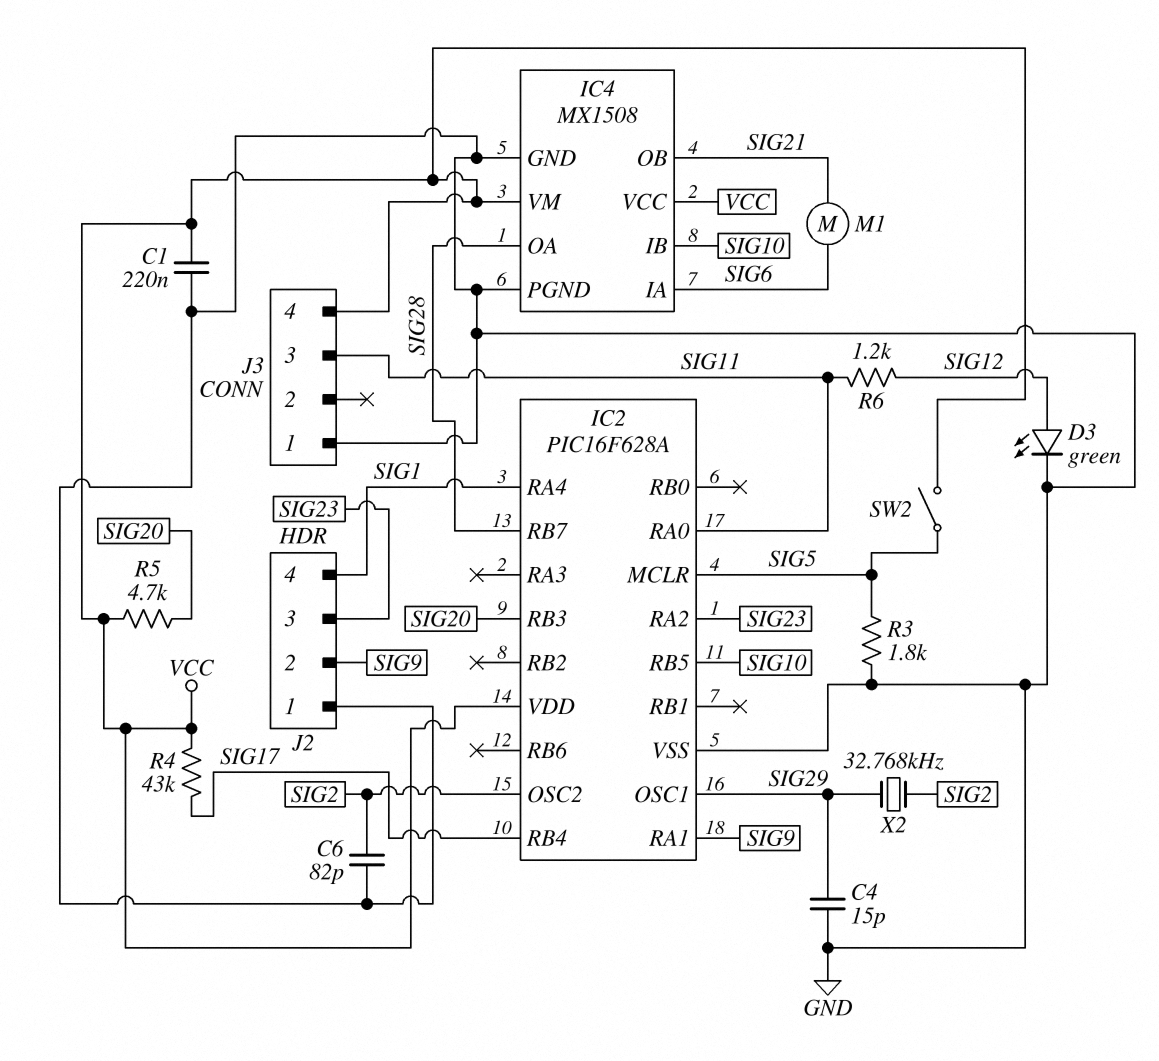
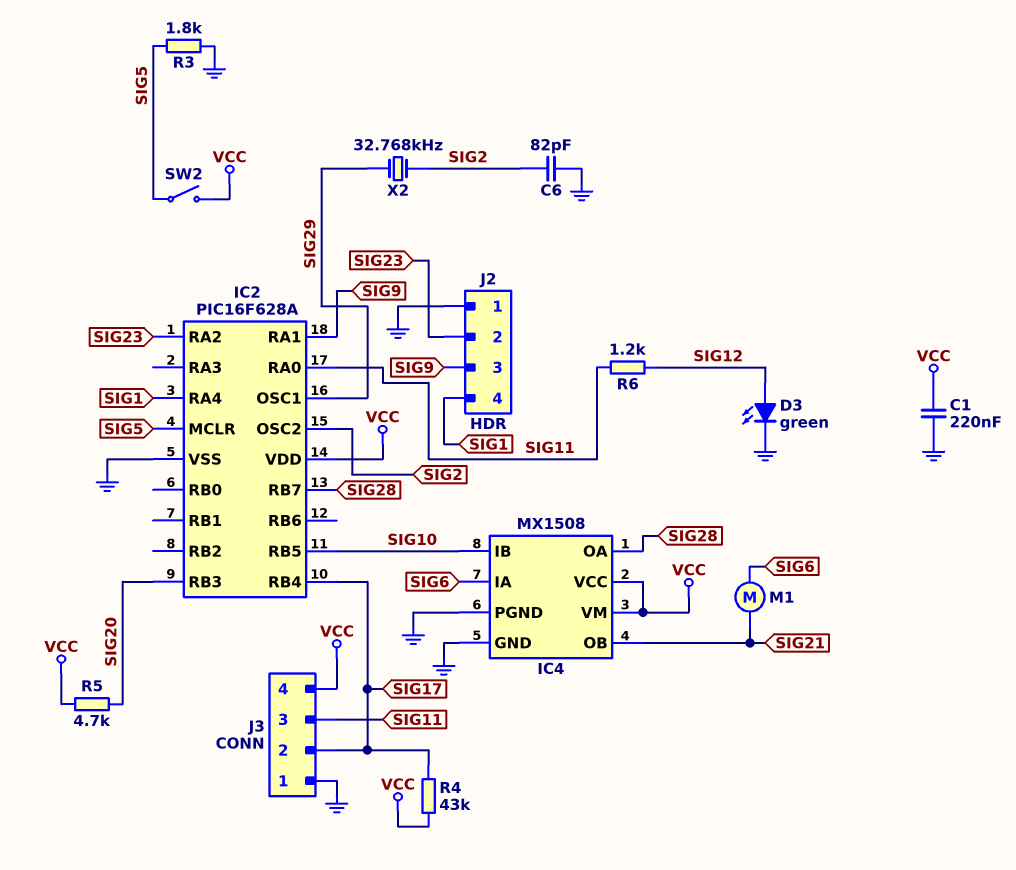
C4: 15pF (GND, SIG29) -> none
J2 pin 2: SIG9 -> SIG23
J2 pin 3: SIG23 -> SIG9
J3 pin 2: none -> SIG17

